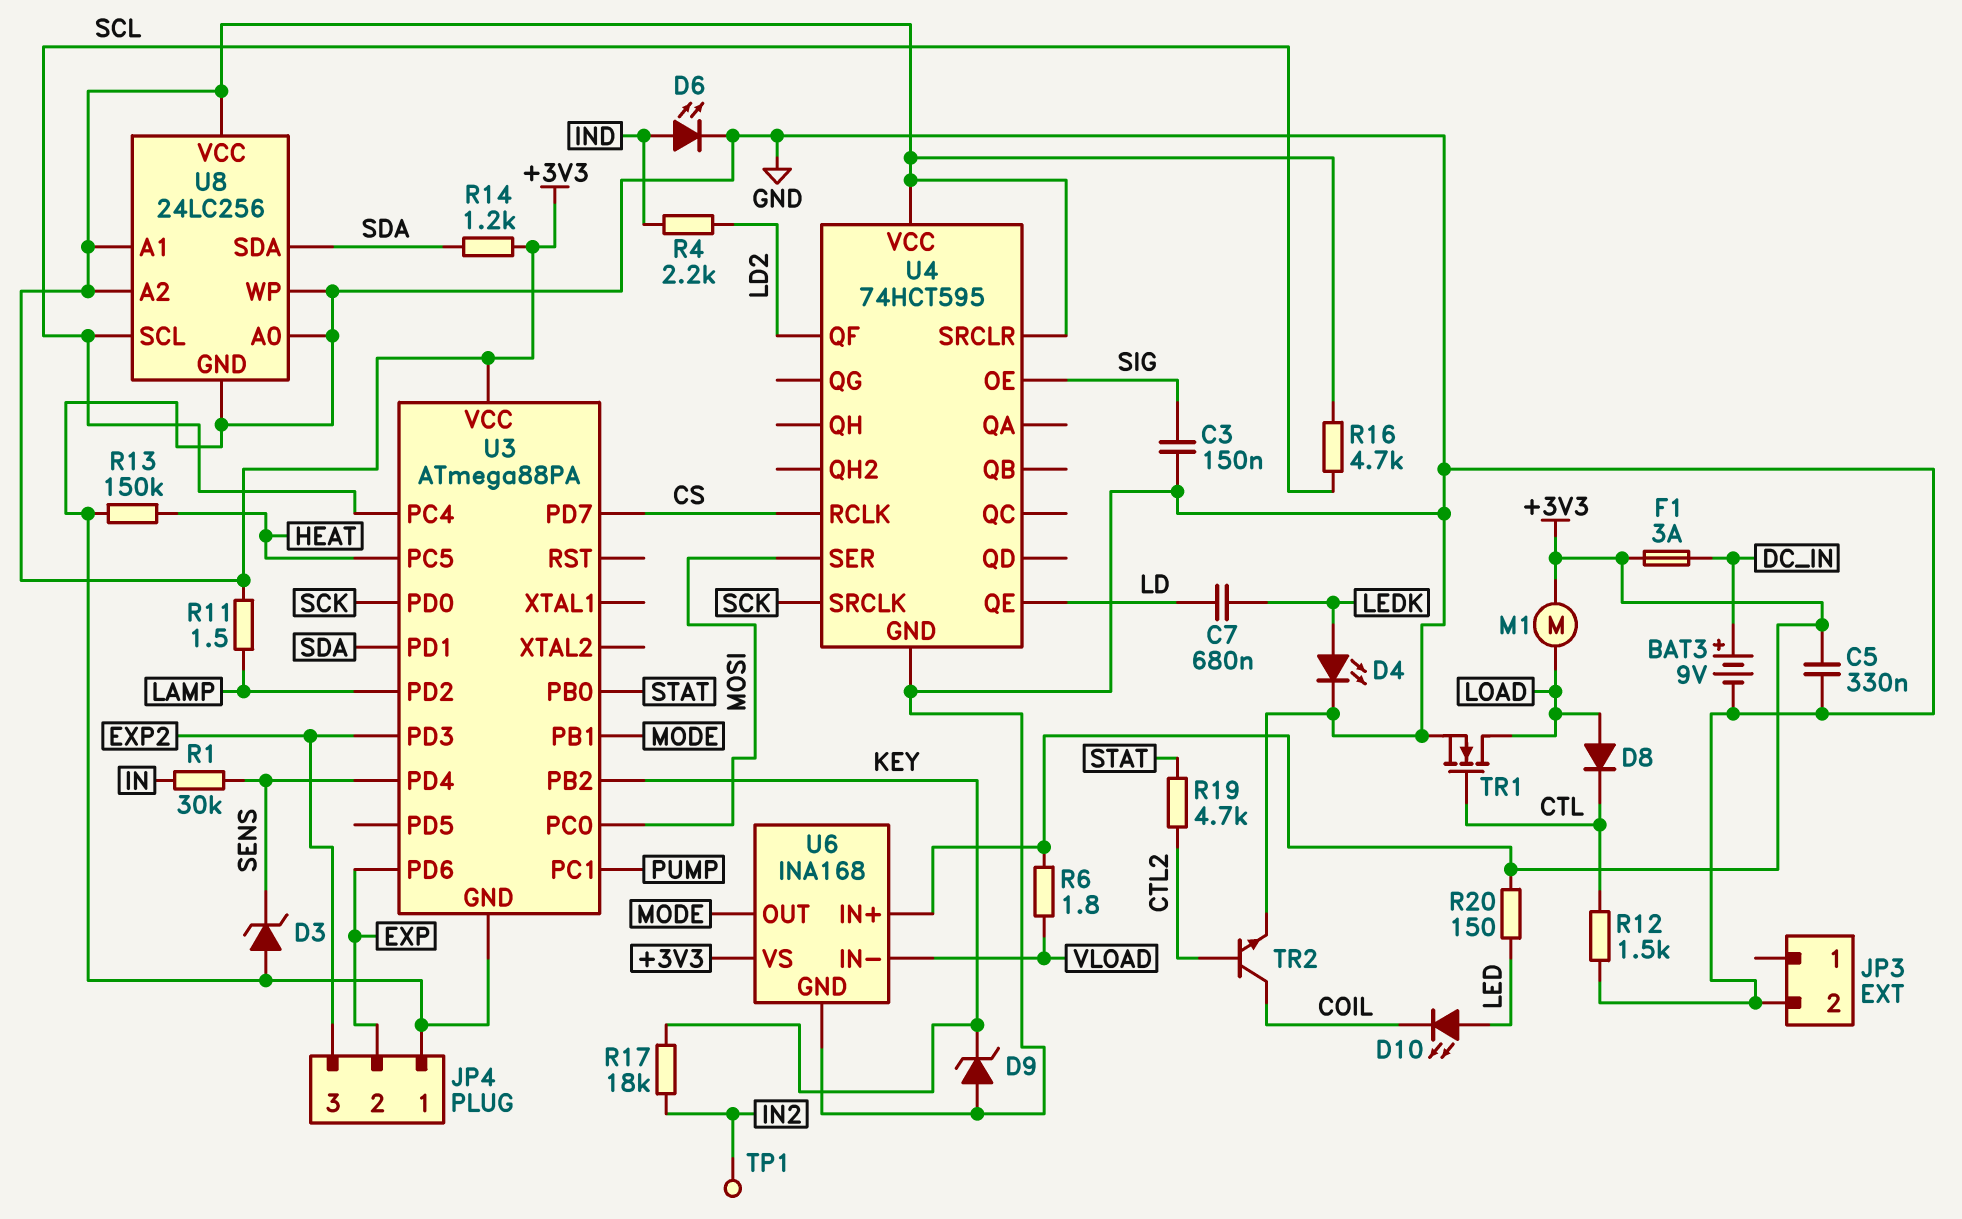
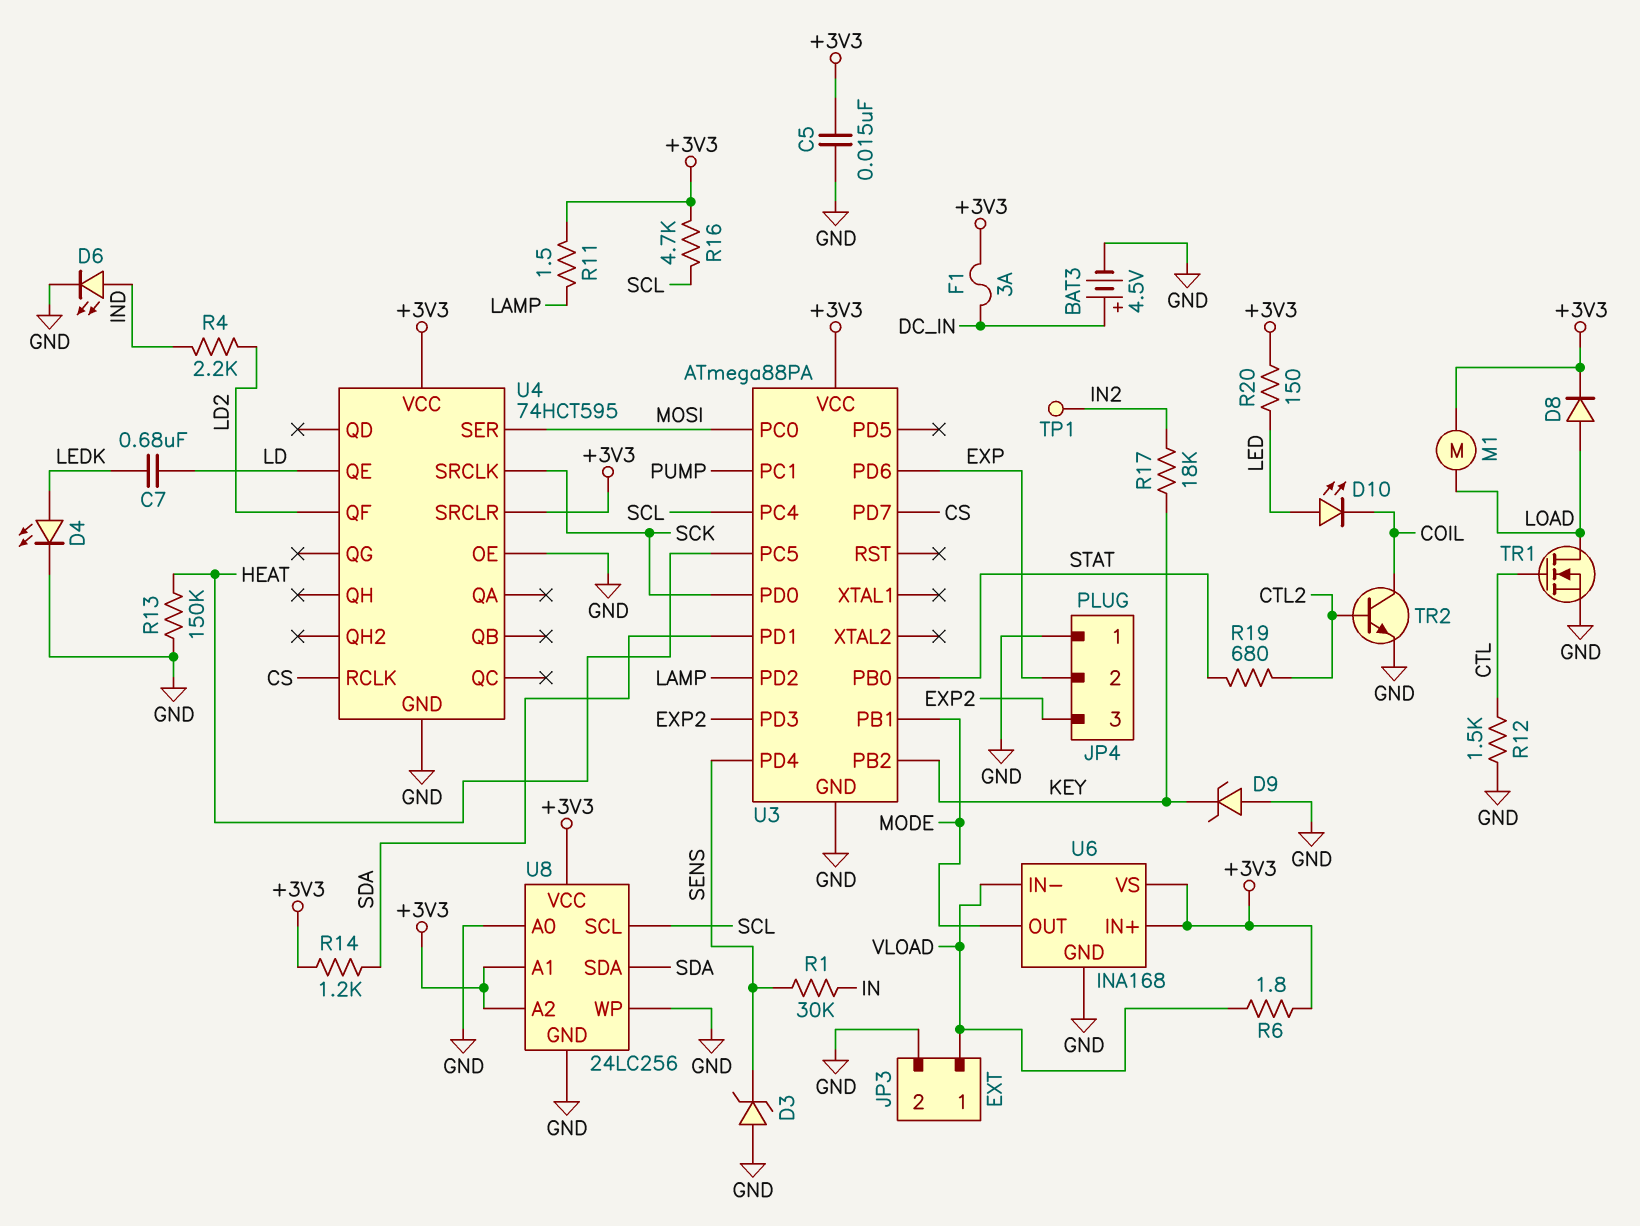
BAT3: 9V (plus DC_IN, minus GND) -> 4.5V (plus DC_IN, minus GND)
C3: 150nF (GND, SIG) -> none
C5: 330nF (+3V3, GND) -> 15nF (+3V3, GND)
D8: diode (A LOAD, K CTL) -> diode (A LOAD, K +3V3)
JP3 pin 1: none -> VLOAD
R19: 4.7k (CTL2, STAT) -> 680 (CTL2, STAT)
U4 pin OE: SIG -> GND

